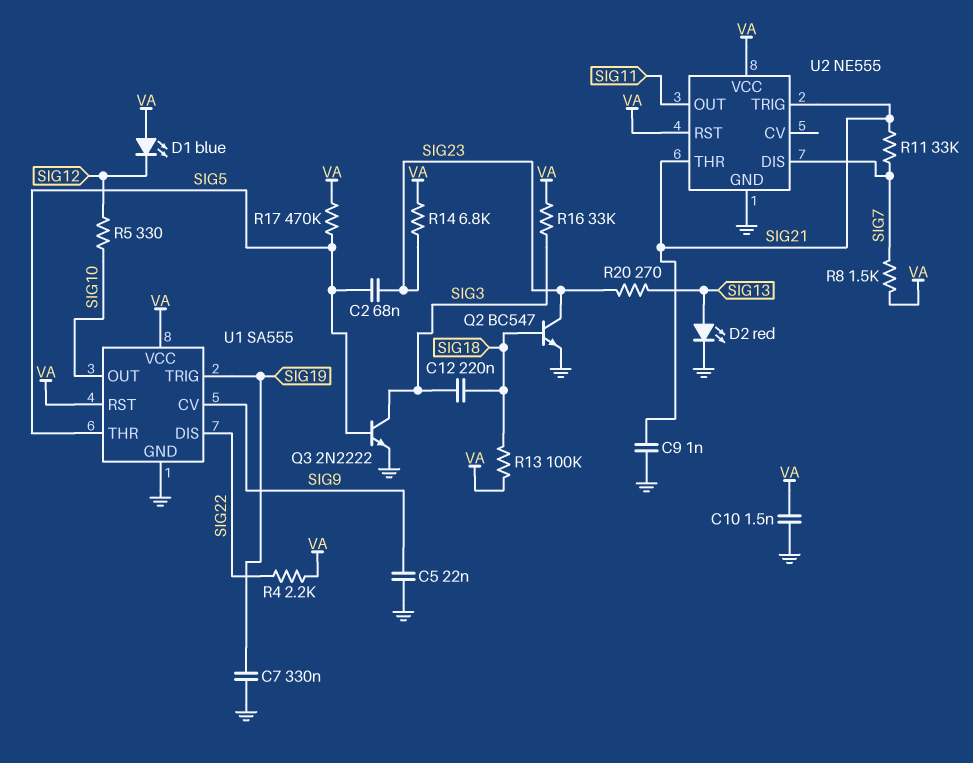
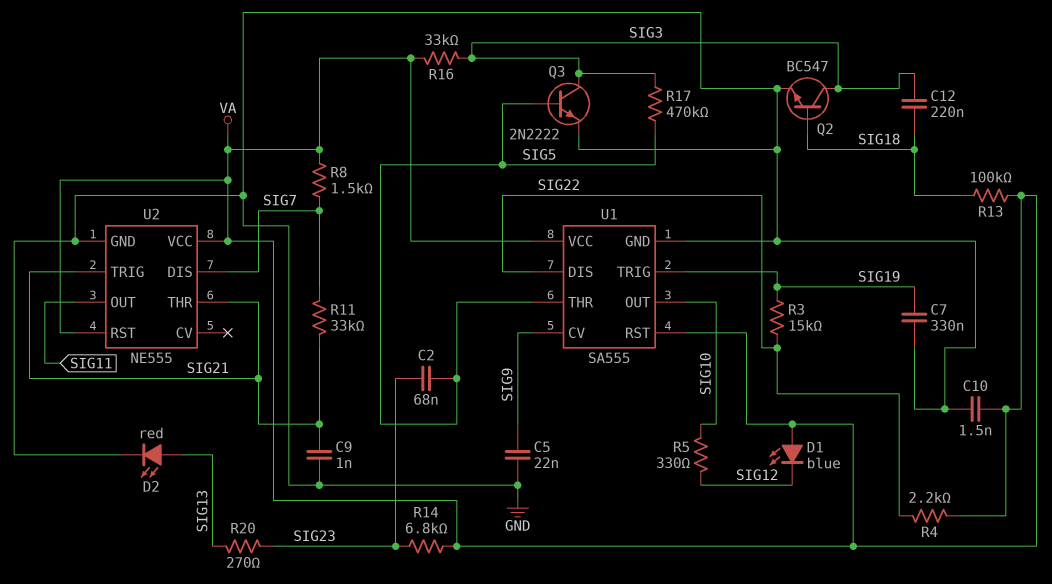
Q2: NPN BC547 (B SIG18, C SIG23, E GND) -> NPN BC547 (B SIG18, C SIG3, E GND)
R3: none -> 15k (SIG19, SIG22)
R17: 470k (SIG5, VA) -> 470k (SIG3, SIG5)

